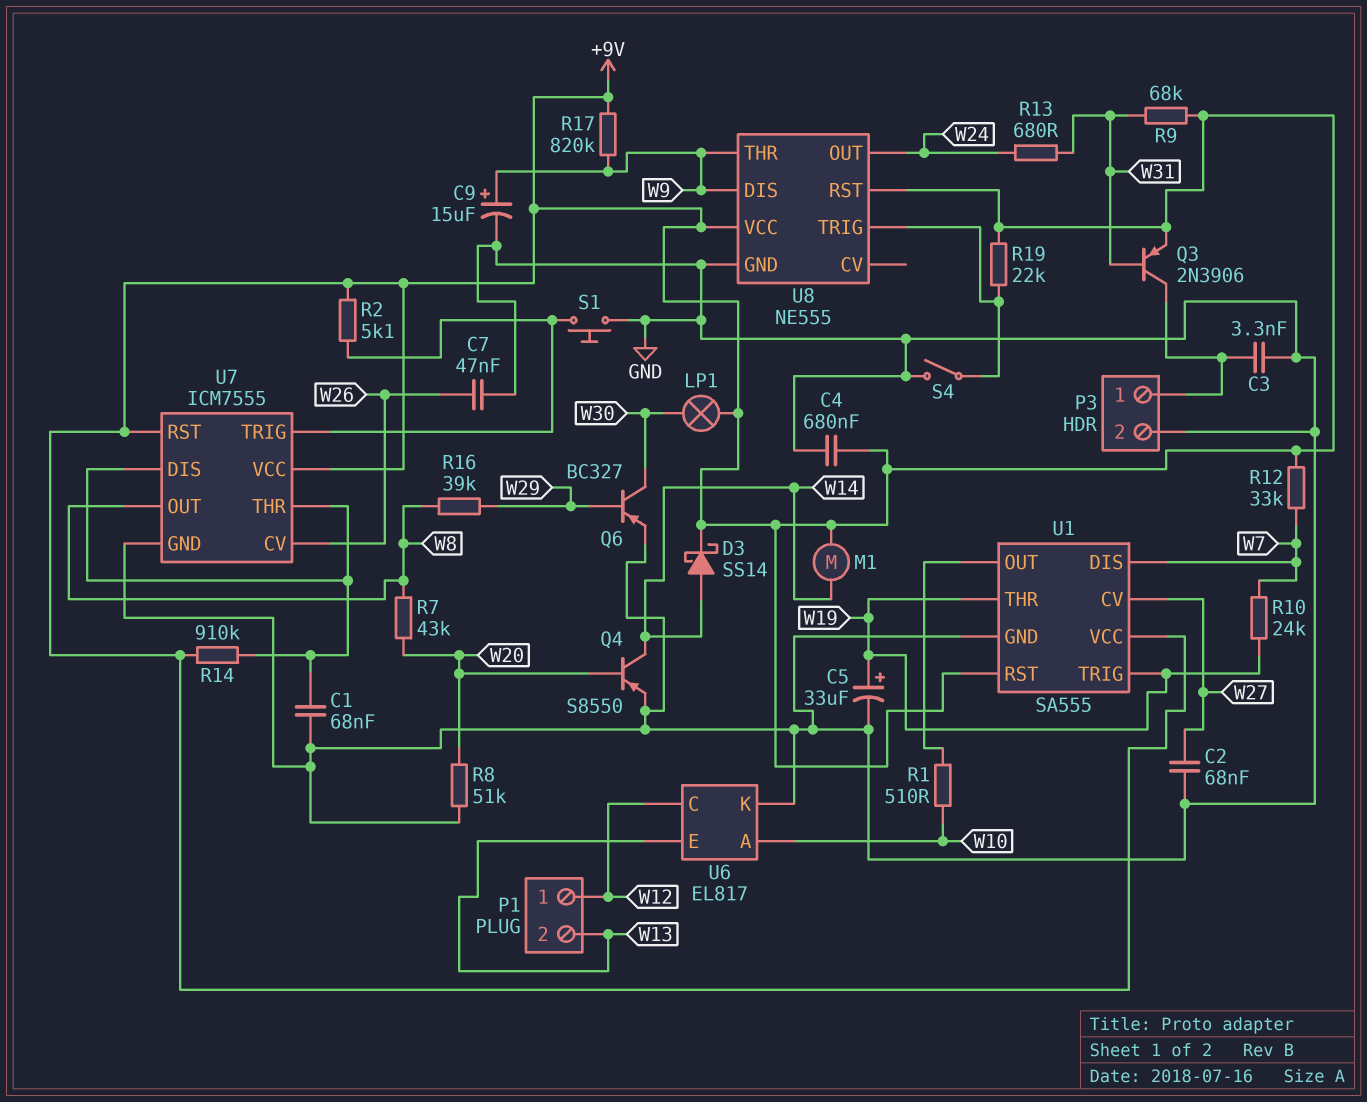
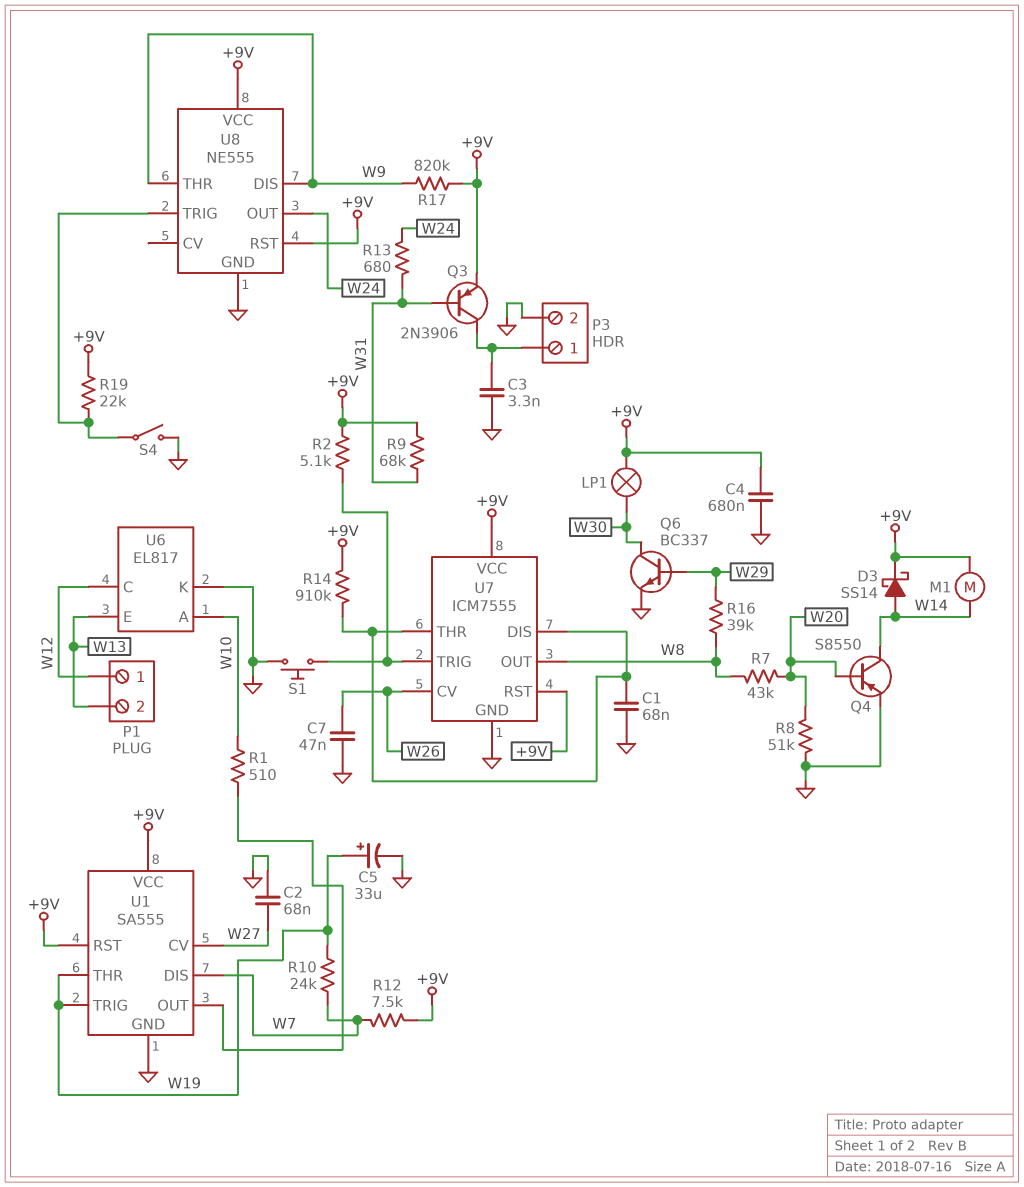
C9: 15uF (plus W9, minus GND) -> none
Q6: PNP BC327 (B W29, C W30, E GND) -> NPN BC337 (B W29, C W30, E GND)
R12: 33k (+9V, W7) -> 7.5k (+9V, W7)

